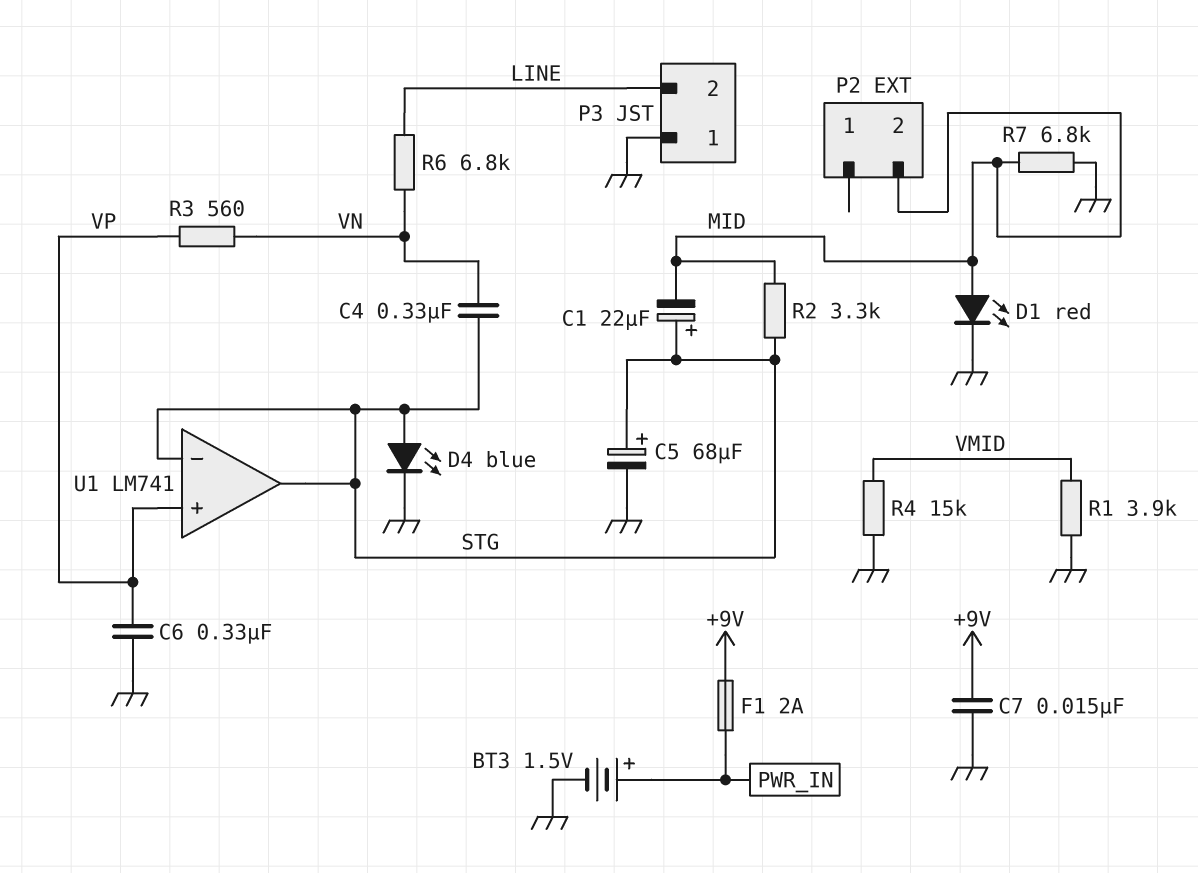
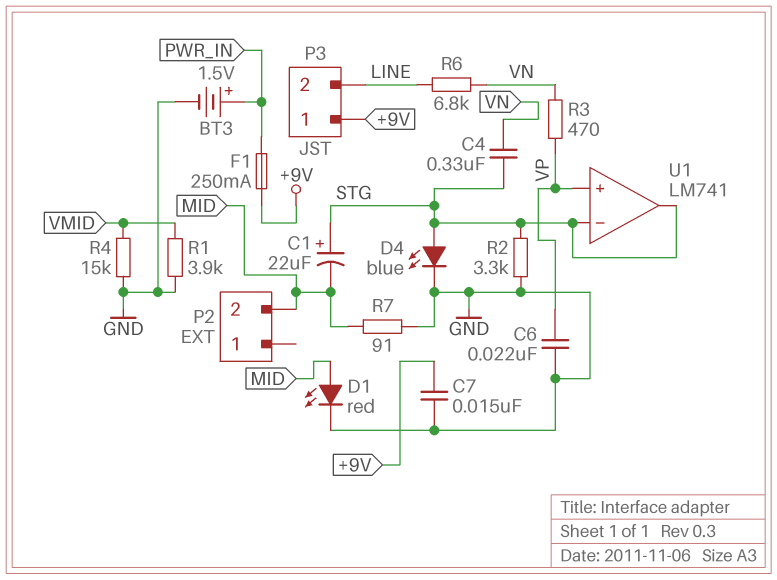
C5: 68uF (plus STG, minus GND) -> none
C6: 330nF (GND, VP) -> 22nF (GND, VP)
F1: 2A (+9V, PWR_IN) -> 250mA (+9V, PWR_IN)
P3 pin 1: GND -> +9V
R2: 3.3k (MID, STG) -> 3.3k (GND, STG)
R3: 560 (VN, VP) -> 470 (VN, VP)
R7: 6.8k (GND, MID) -> 91 (GND, MID)

